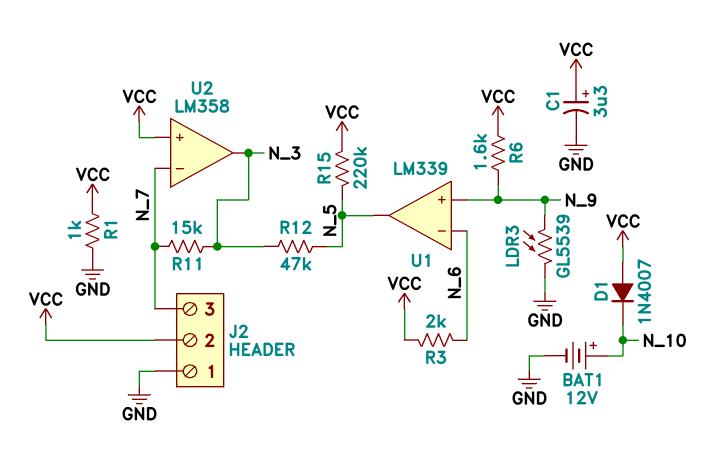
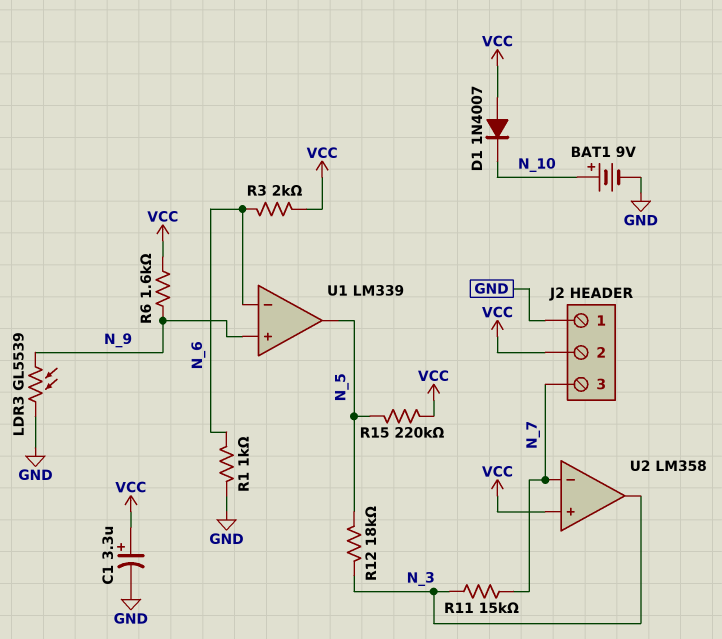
BAT1: 12V (plus N_10, minus GND) -> 9V (plus N_10, minus GND)
R1: 1k (GND, VCC) -> 1k (GND, N_6)
R12: 47k (N_3, N_5) -> 18k (N_3, N_5)

